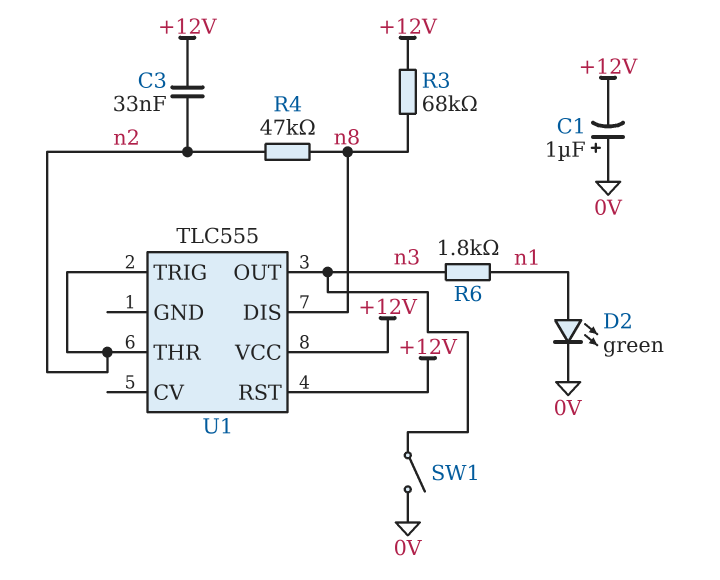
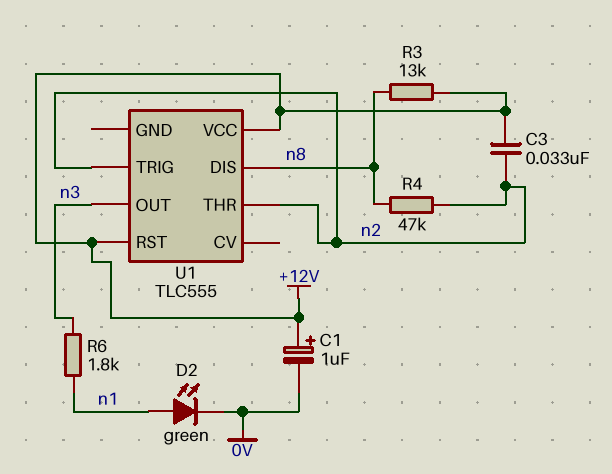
C1: 1uF (plus 0V, minus +12V) -> 1uF (plus +12V, minus 0V)
R3: 68k (+12V, n8) -> 13k (+12V, n8)
SW1: switch (0V, n3) -> none

